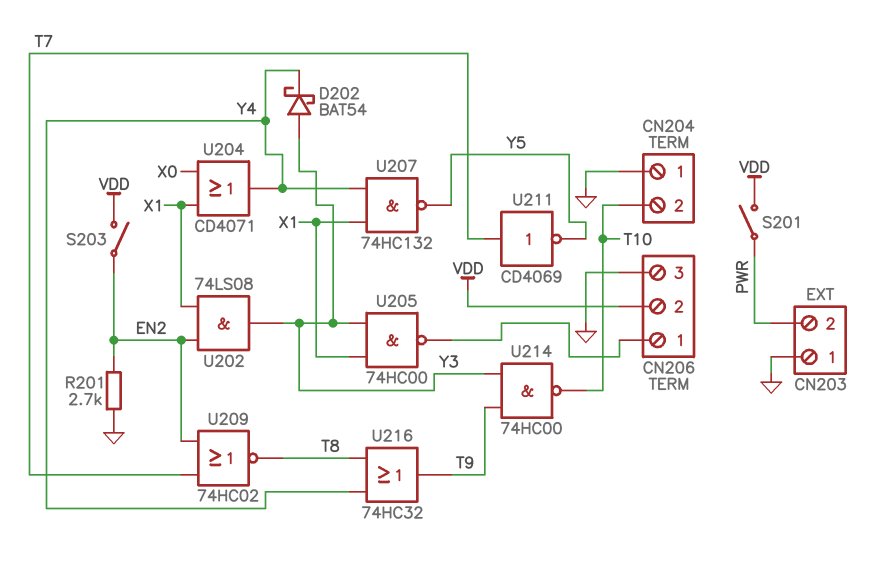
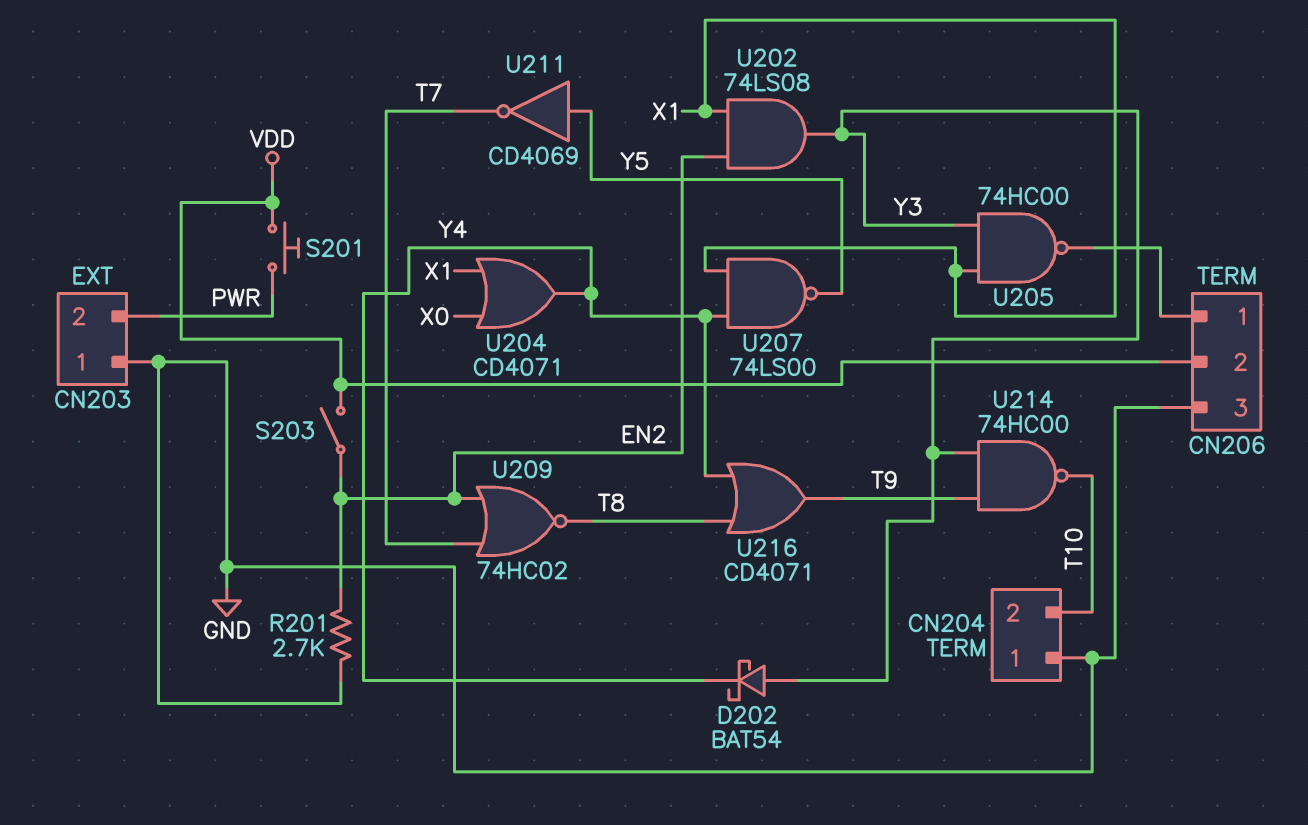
S201: switch (PWR, VDD) -> button (PWR, VDD)
U207: NAND 74HC132 (in X1, in Y4, out Y5) -> NAND 74LS00 (in X1, in Y4, out Y5)
U211: NOT CD4069 (in T7, out Y5) -> NOT CD4069 (in Y5, out T7)
U216: OR 74HC32 (in T8, in Y4, out T9) -> OR CD4071 (in T8, in Y4, out T9)

